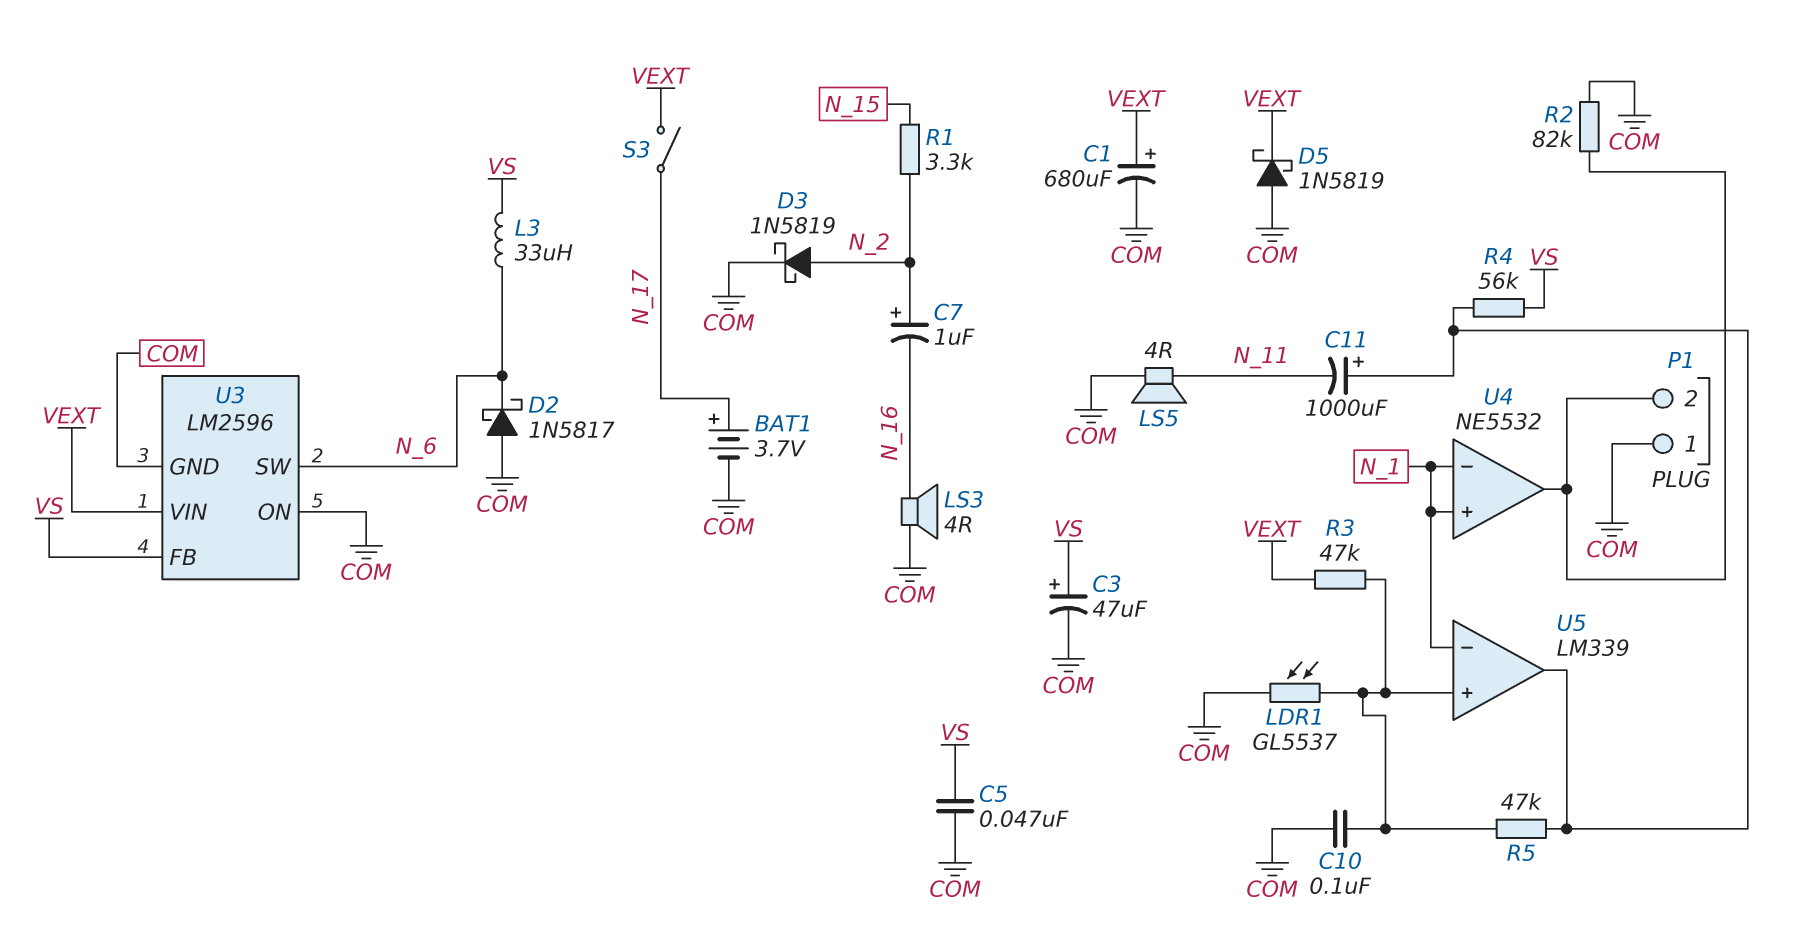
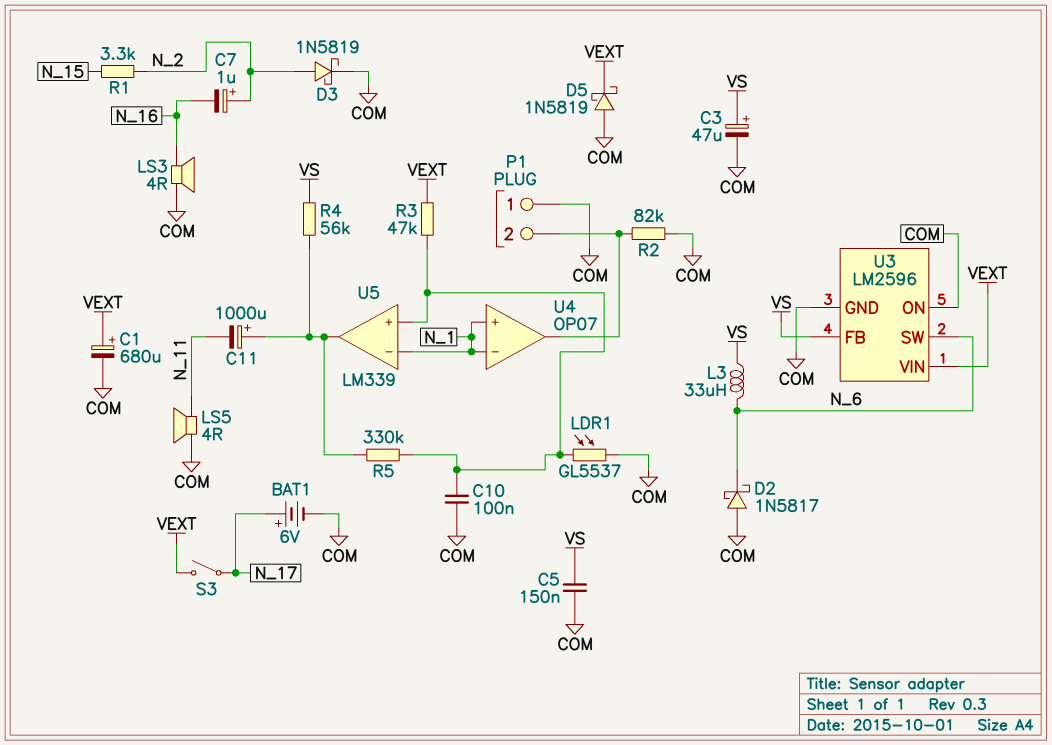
BAT1: 3.7V (plus N_17, minus COM) -> 6V (plus N_17, minus COM)
C5: 47nF (COM, VS) -> 150nF (COM, VS)
R5: 47k (U5/in+, U5/out) -> 330k (U5/in+, U5/out)
U4: NE5532 -> OP07

